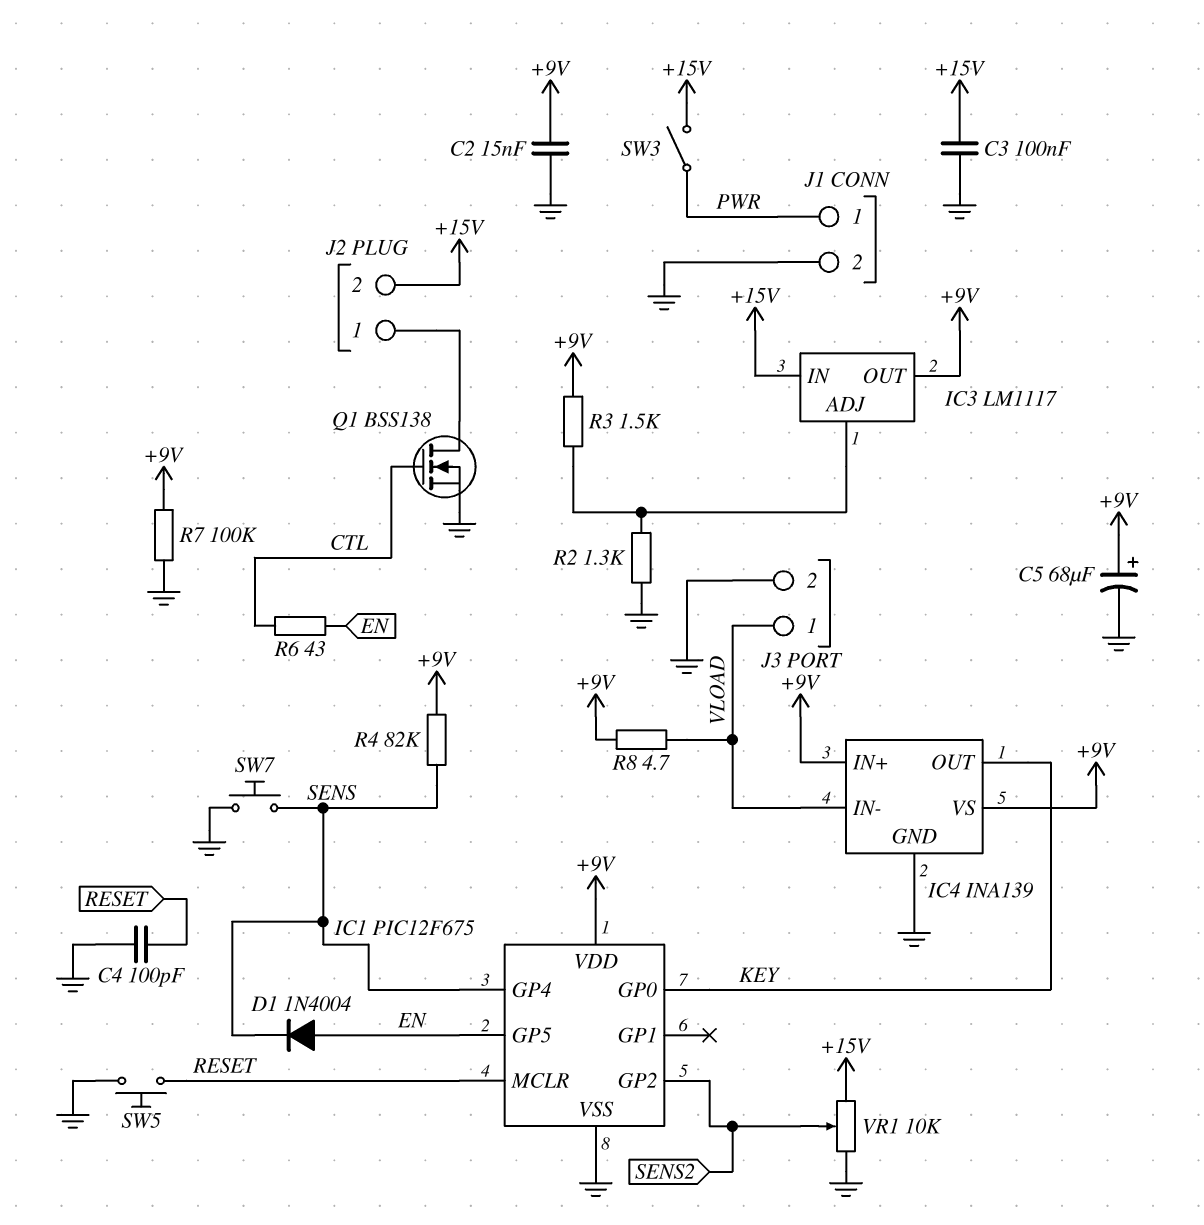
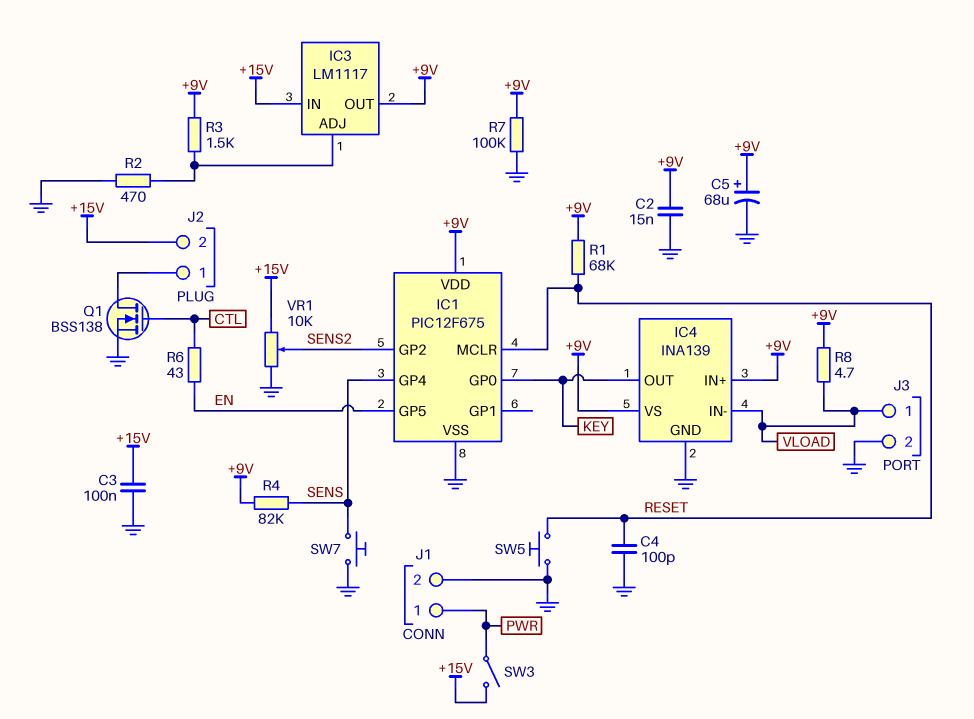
D1: diode 1N4004 (A EN, K SENS) -> none
R1: none -> 68k (+9V, RESET)
R2: 1.3k (GND, IC3/ADJ) -> 470 (GND, IC3/ADJ)

